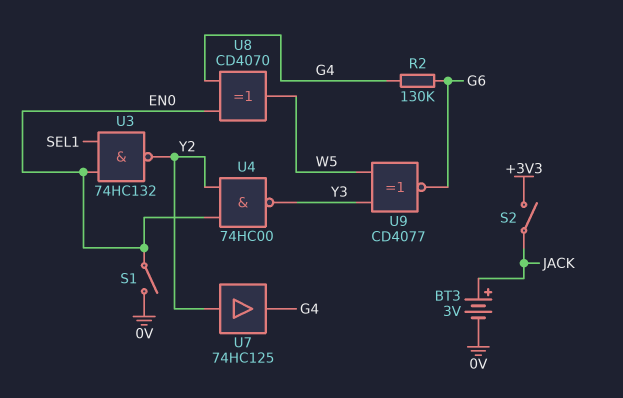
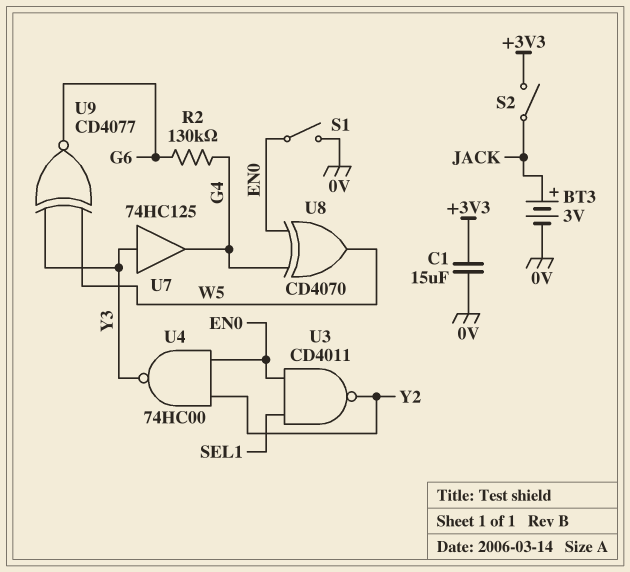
C1: none -> 15uF (+3V3, 0V)
U3: NAND 74HC132 (in EN0, in SEL1, out Y2) -> NAND CD4011 (in EN0, in SEL1, out Y2)
U7: buffer 74HC125 (in Y2, out G4) -> buffer 74HC125 (in Y3, out G4)

